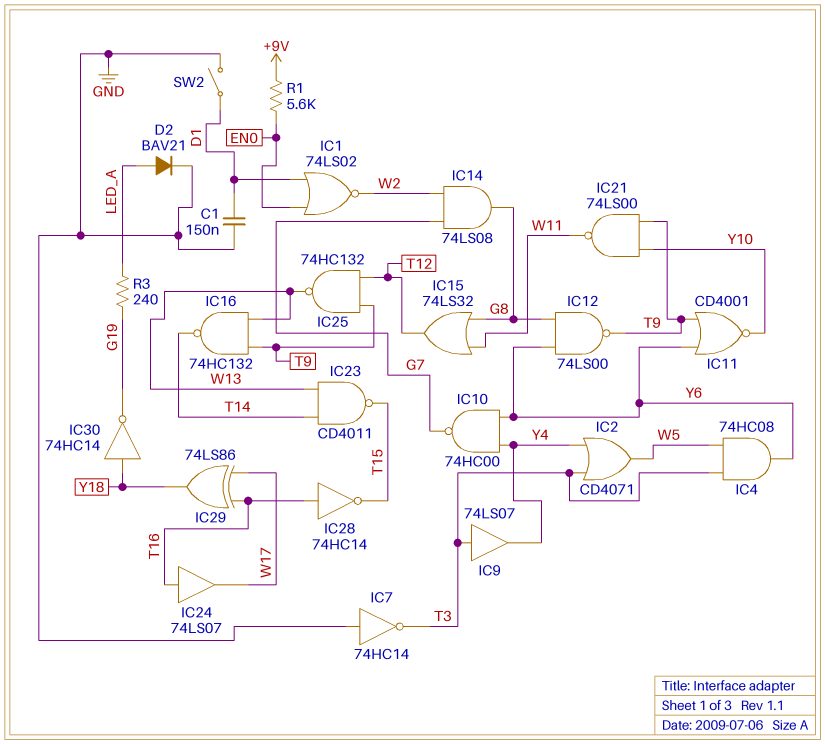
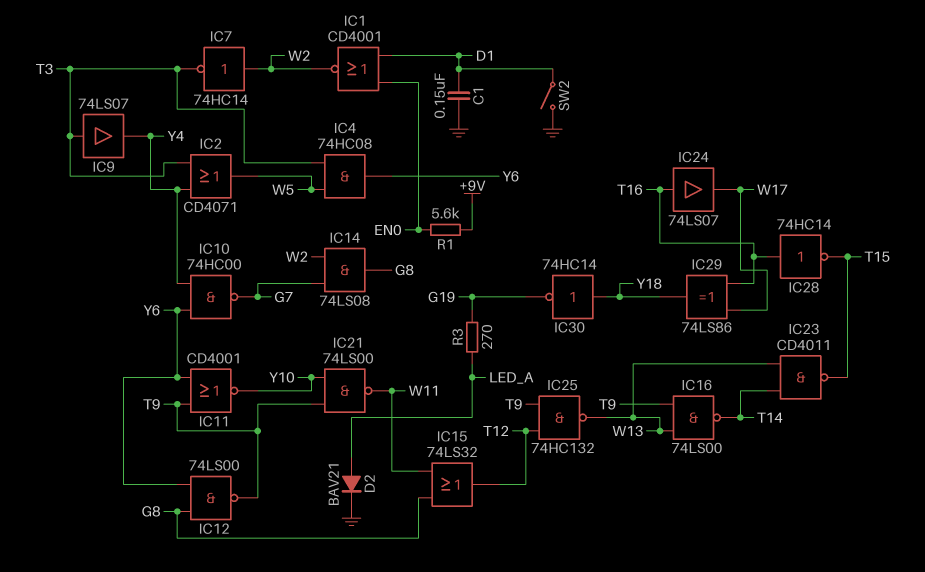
IC1: NOR 74LS02 (in D1, in EN0, out W2) -> NOR CD4001 (in D1, in EN0, out W2)
IC7: NOT 74HC14 (in GND, out T3) -> NOT 74HC14 (in W2, out T3)
IC16: NAND 74HC132 (in T9, in W13, out T14) -> NAND 74LS00 (in T9, in W13, out T14)
R3: 240 (G19, LED_A) -> 270 (G19, LED_A)

